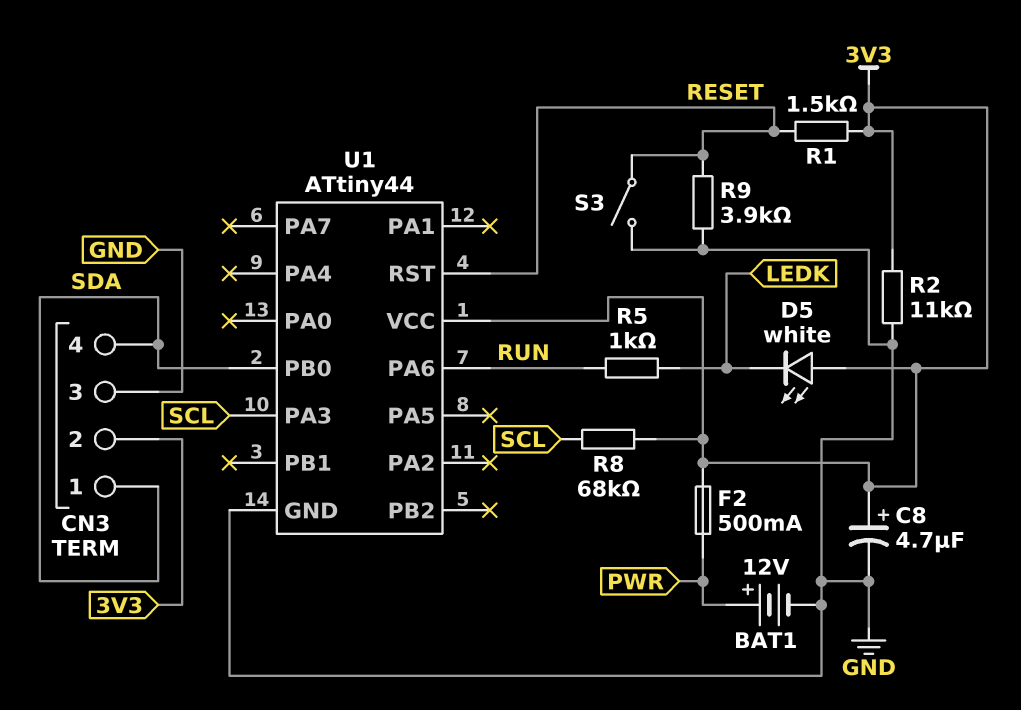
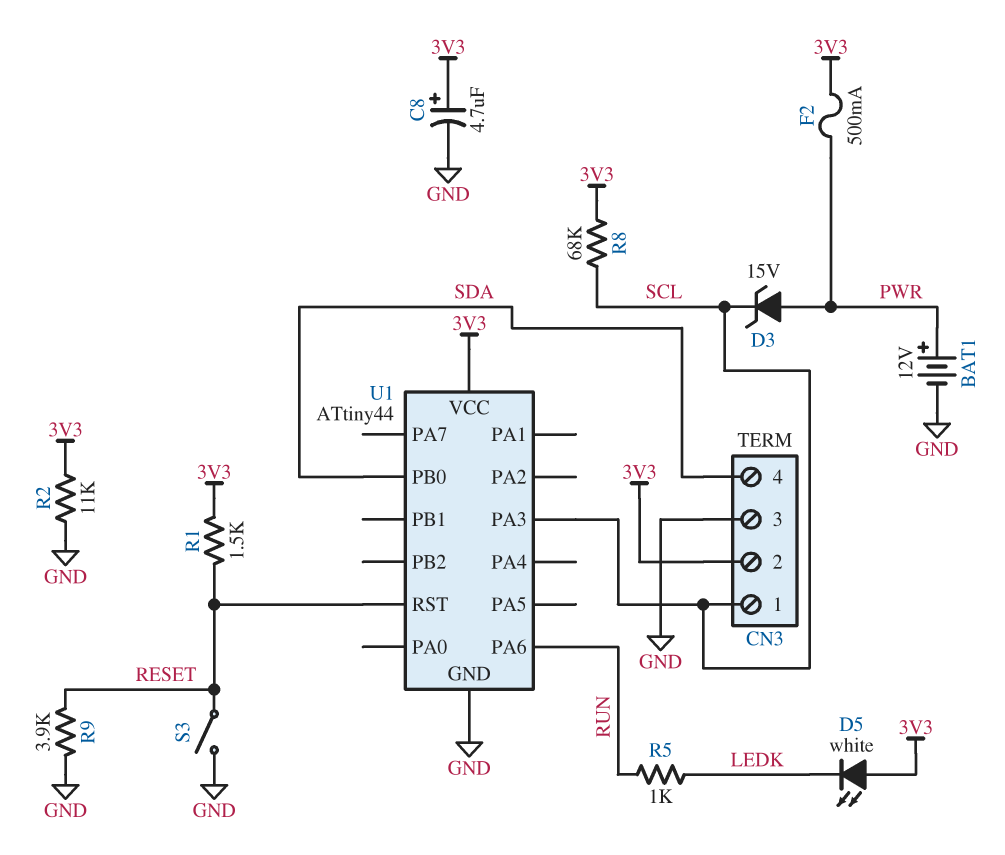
CN3 pin 1: SDA -> SCL
D3: none -> zener 15V (A PWR, K SCL)

